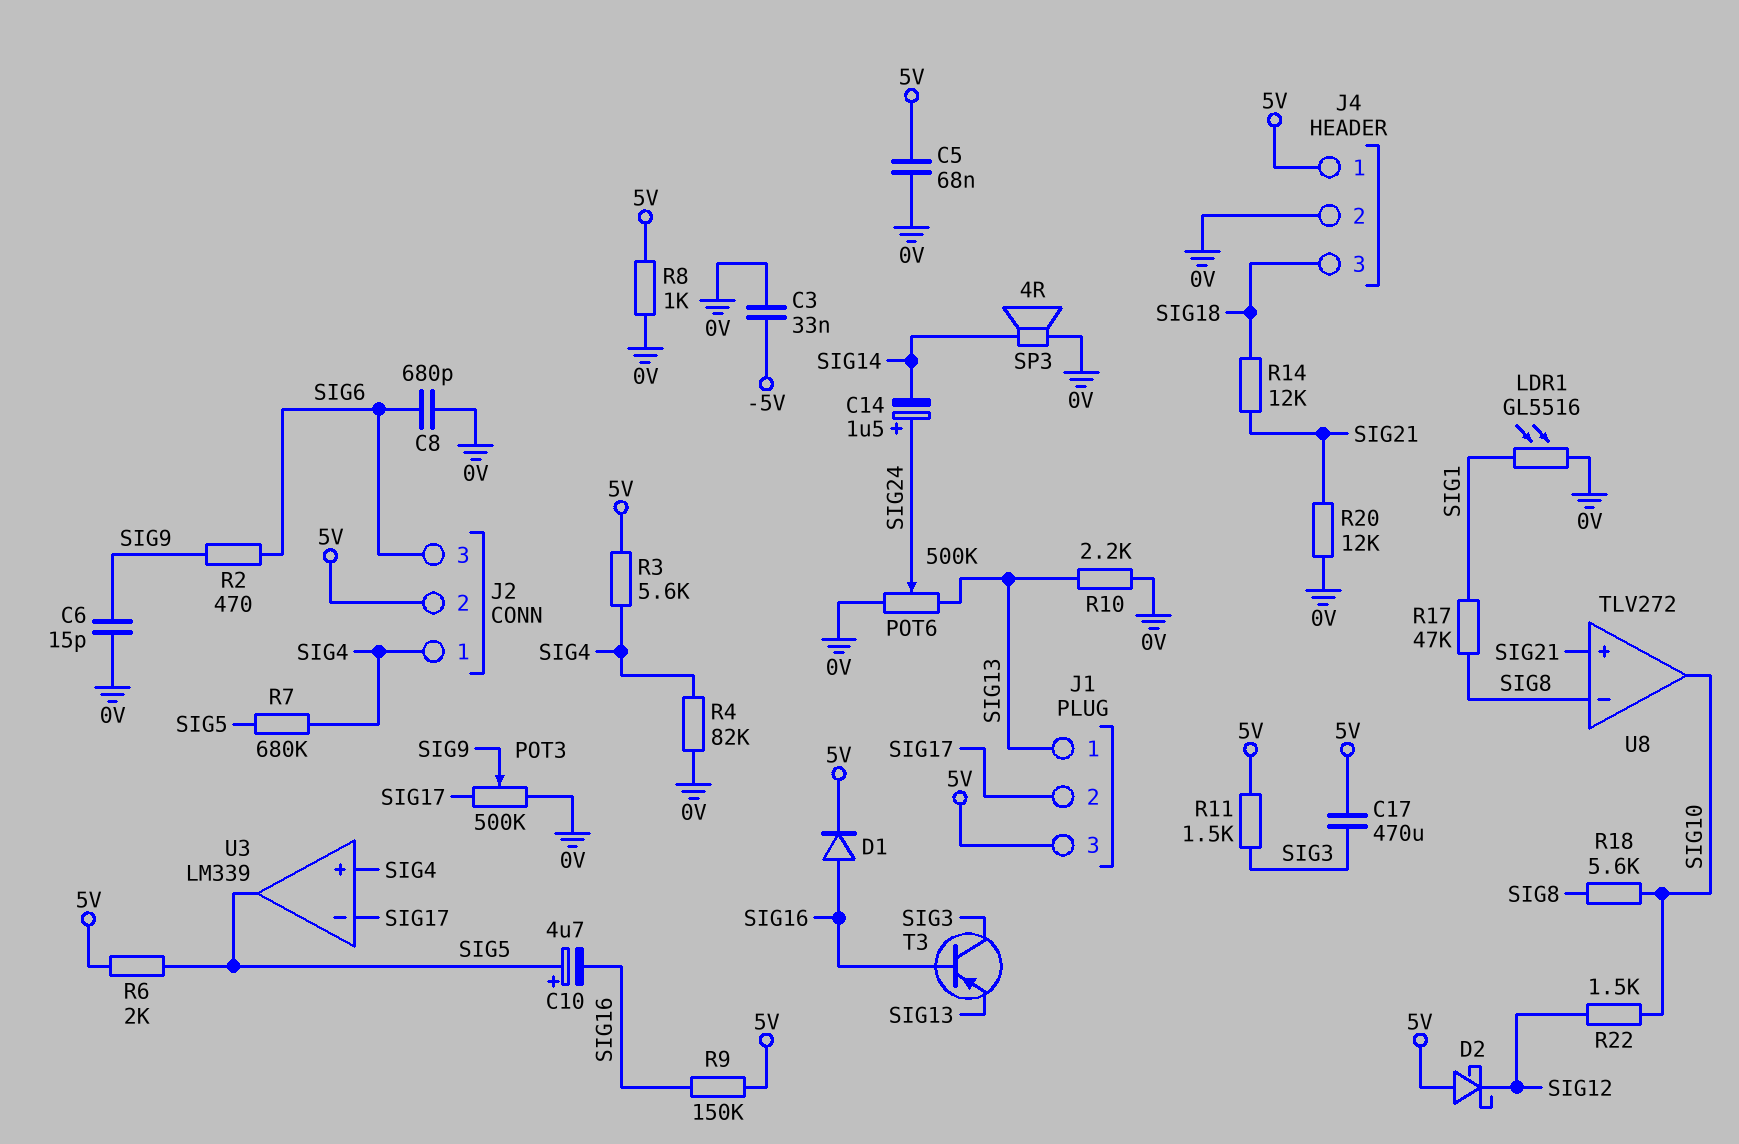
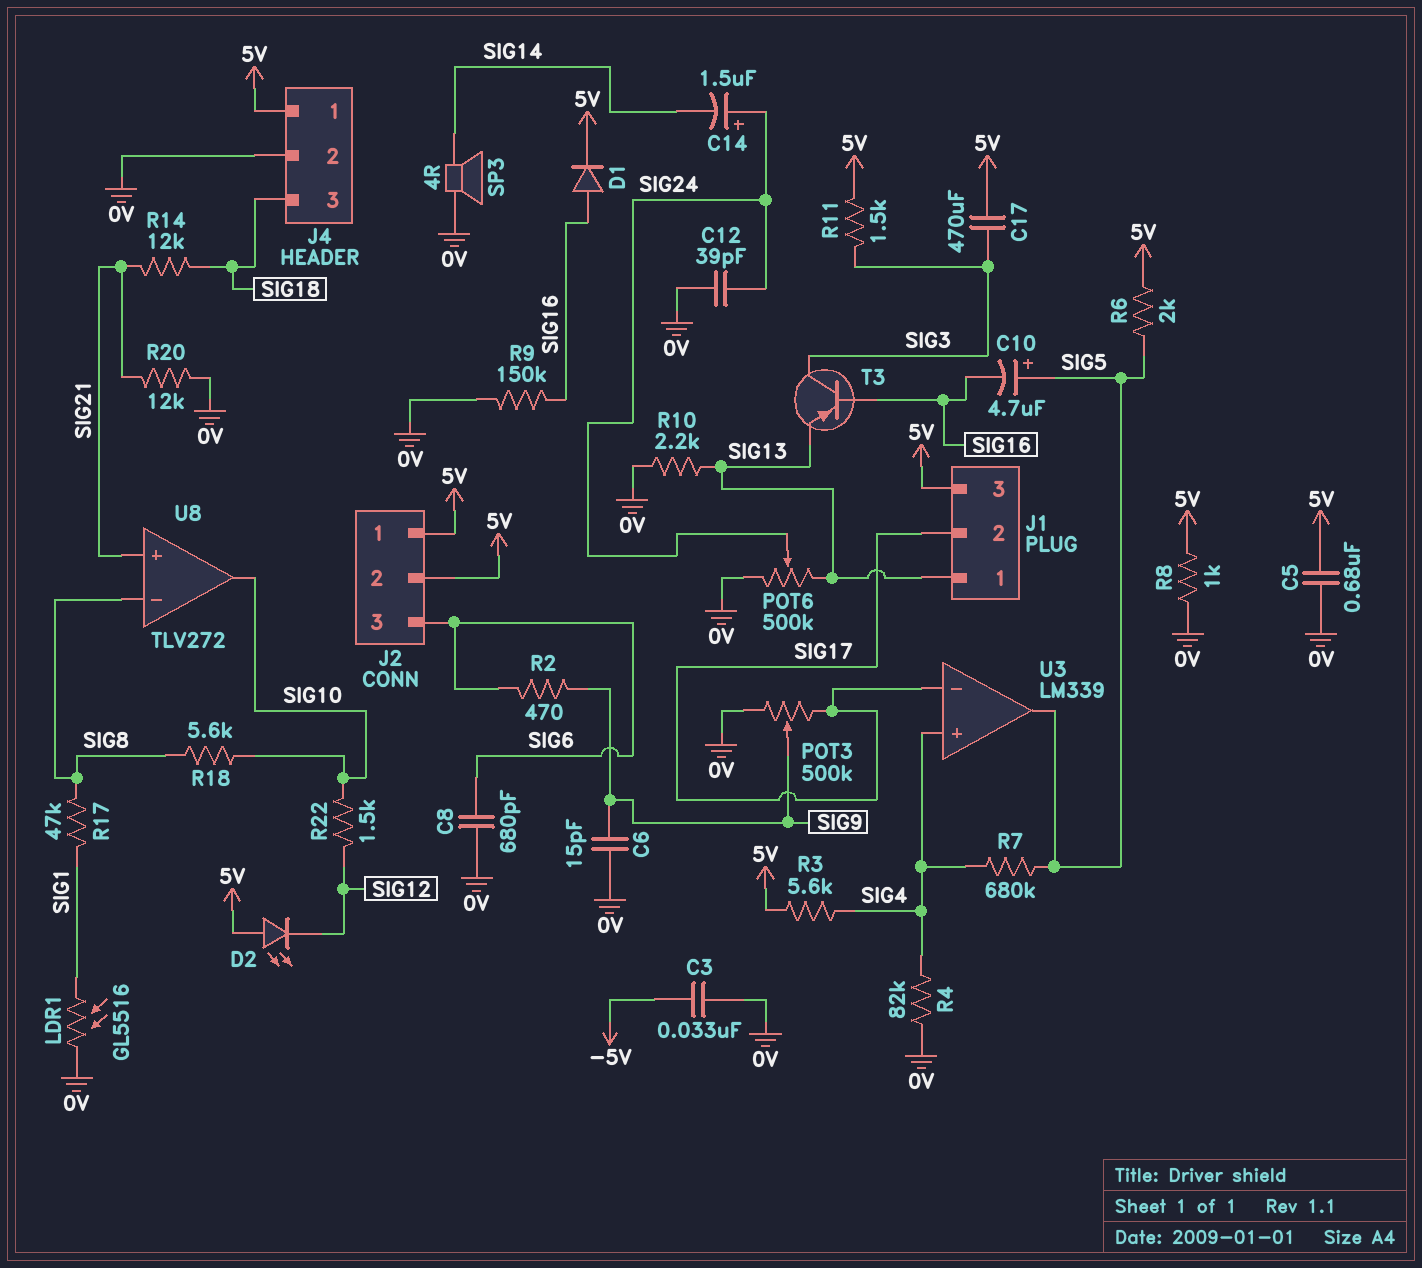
C5: 68nF (0V, 5V) -> 680nF (0V, 5V)
C12: none -> 39pF (0V, SIG24)
D2: schottky (A 5V, K SIG12) -> LED (A 5V, K SIG12)
J2 pin 1: SIG4 -> 5V
R9: 150k (5V, SIG16) -> 150k (0V, SIG16)

